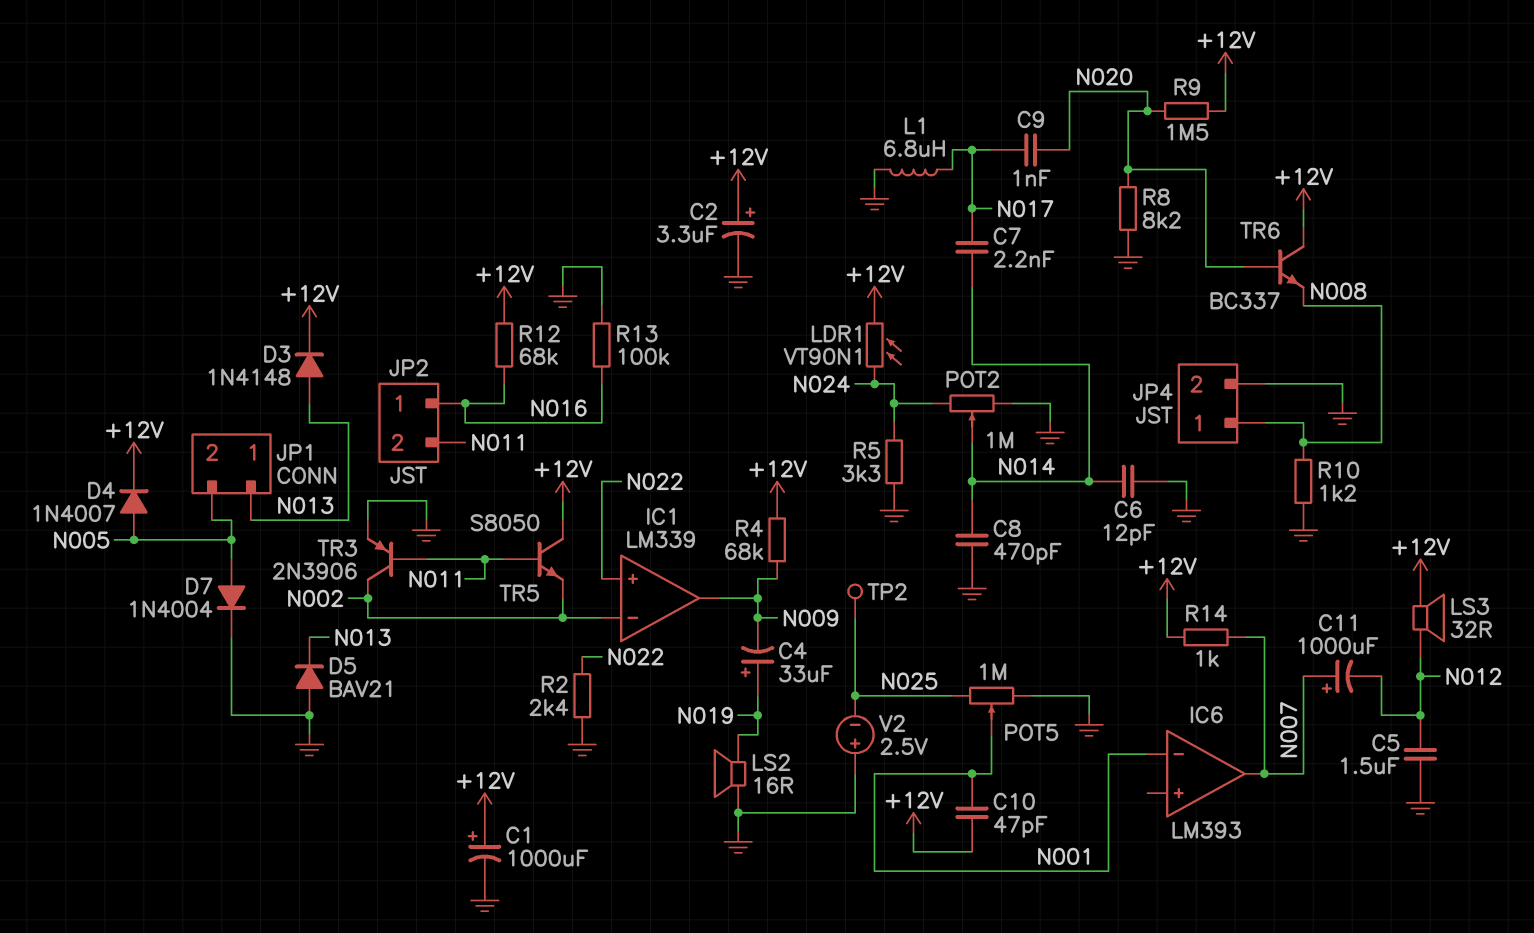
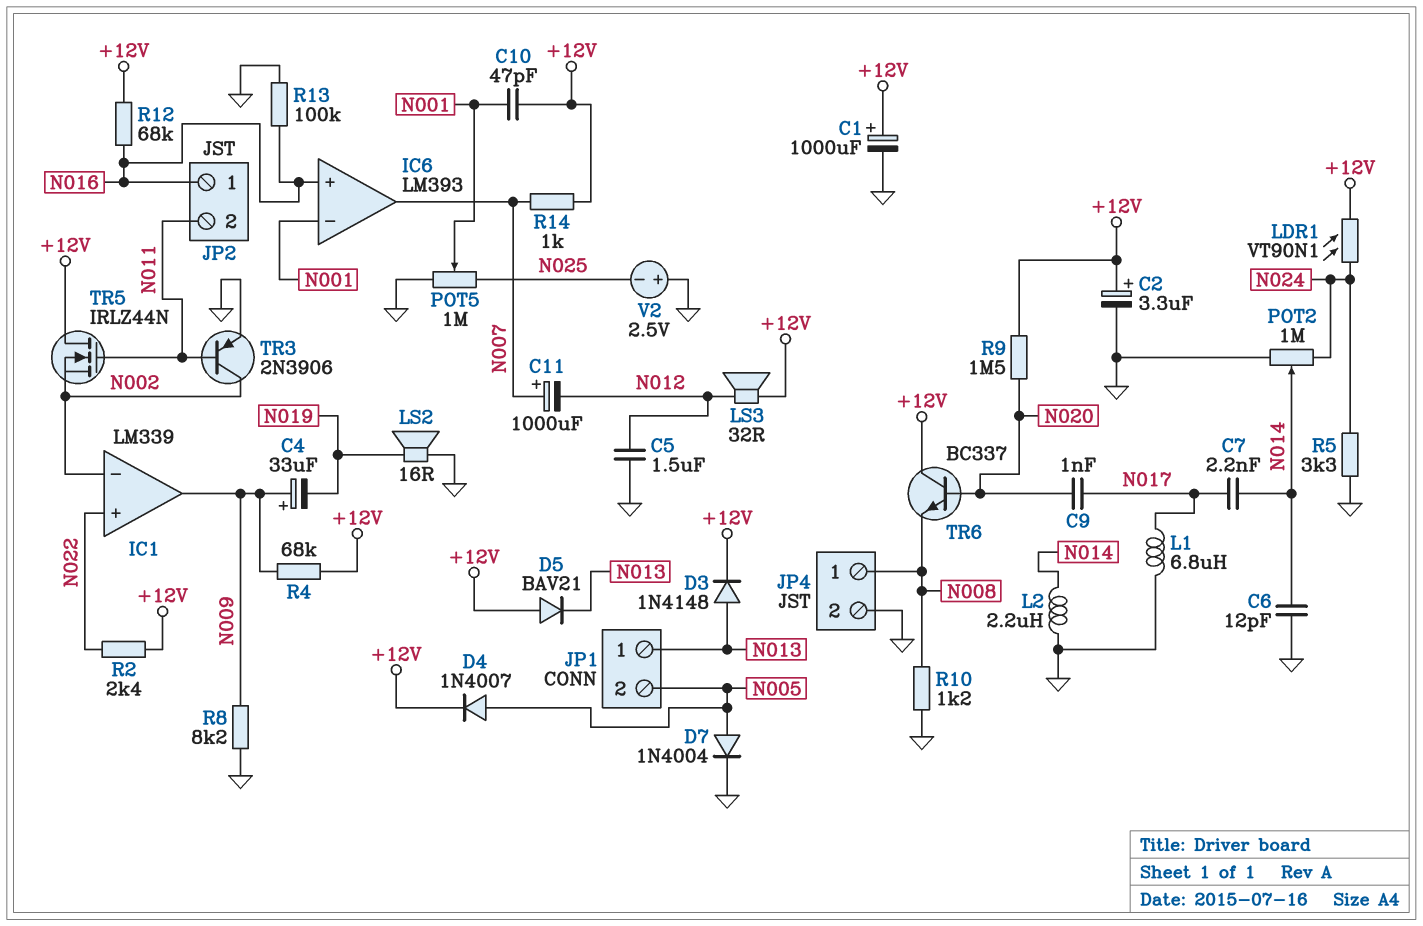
C4: 33uF (plus N019, minus N009) -> 33uF (plus N009, minus N019)
C8: 470pF (GND, N014) -> none
D5: diode BAV21 (A GND, K N013) -> diode BAV21 (A +12V, K N013)
IC6 pin in+: none -> N016
L2: none -> 2.2uH (GND, N014)
R2: 2.4k (GND, N022) -> 2.4k (+12V, N022)
R8: 8.2k (GND, N020) -> 8.2k (GND, N009)
TP2: test point (N025) -> none
TR5: NPN S8050 (B N011, C +12V, E N002) -> NMOS IRLZ44N (G N011, D +12V, S N002)

